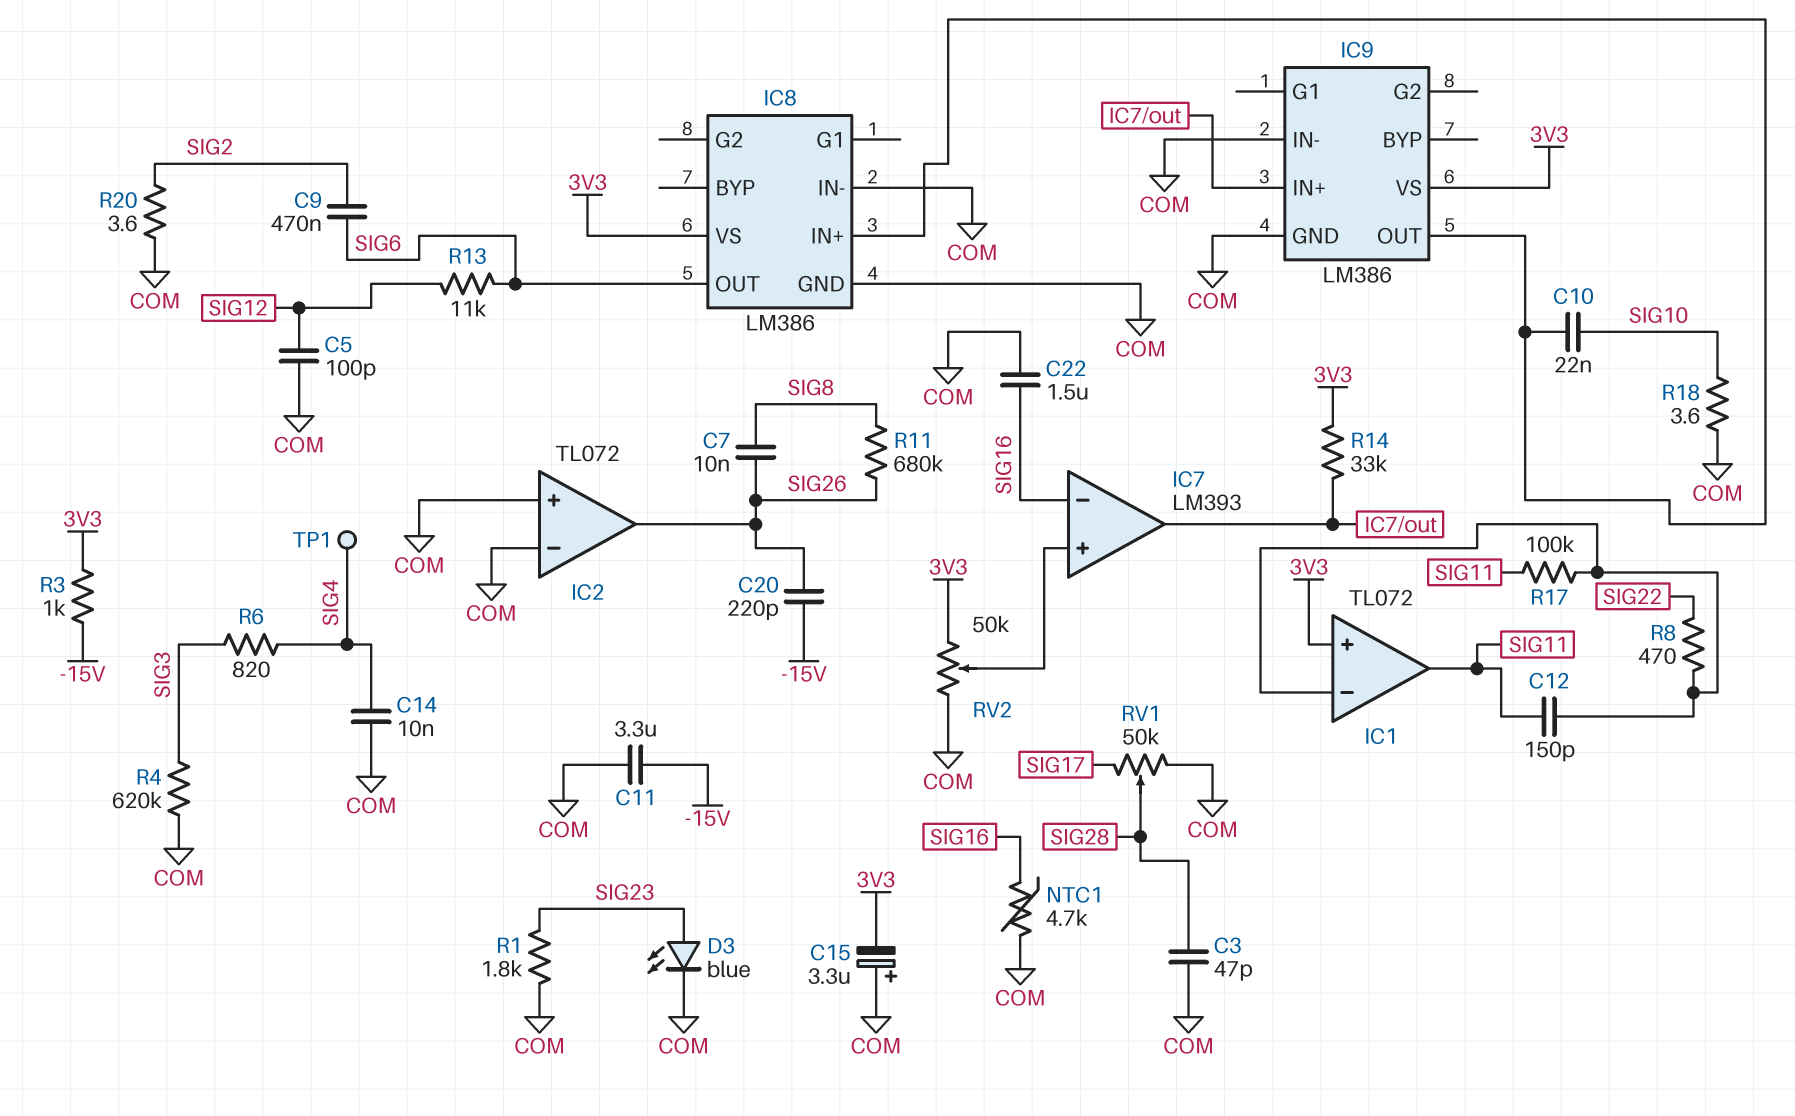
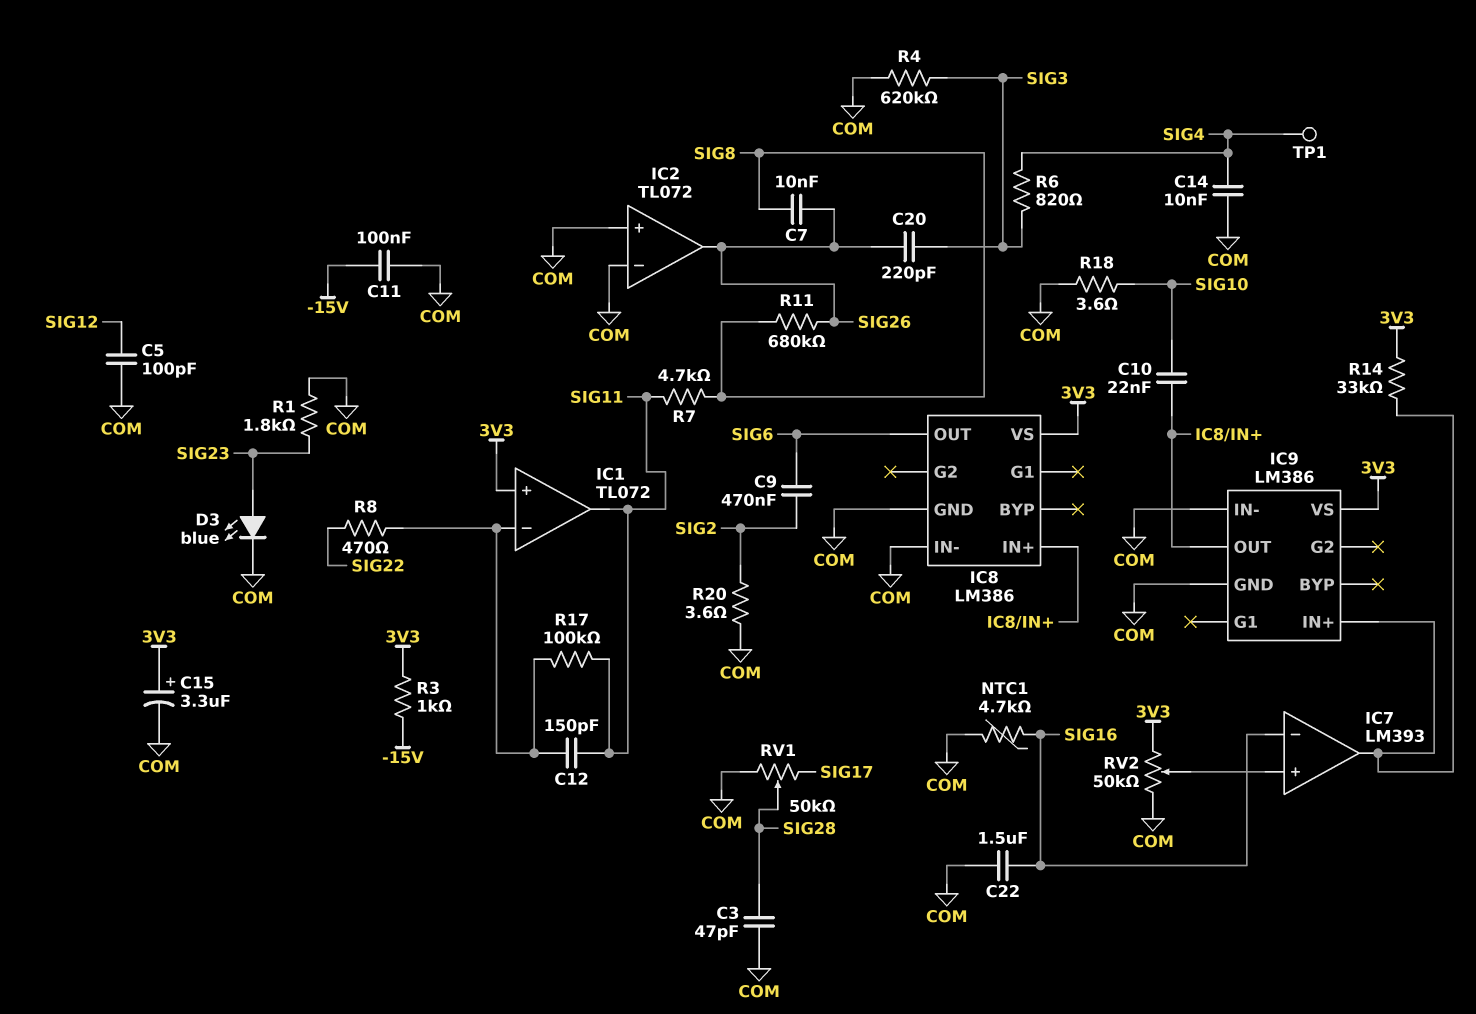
C11: 3.3uF (-15V, COM) -> 100nF (-15V, COM)
C15: 3.3uF (plus COM, minus 3V3) -> 3.3uF (plus 3V3, minus COM)
C20: 220pF (-15V, SIG26) -> 220pF (SIG3, SIG26)
R7: none -> 4.7k (SIG8, SIG11)
R13: 11k (SIG6, SIG12) -> none

